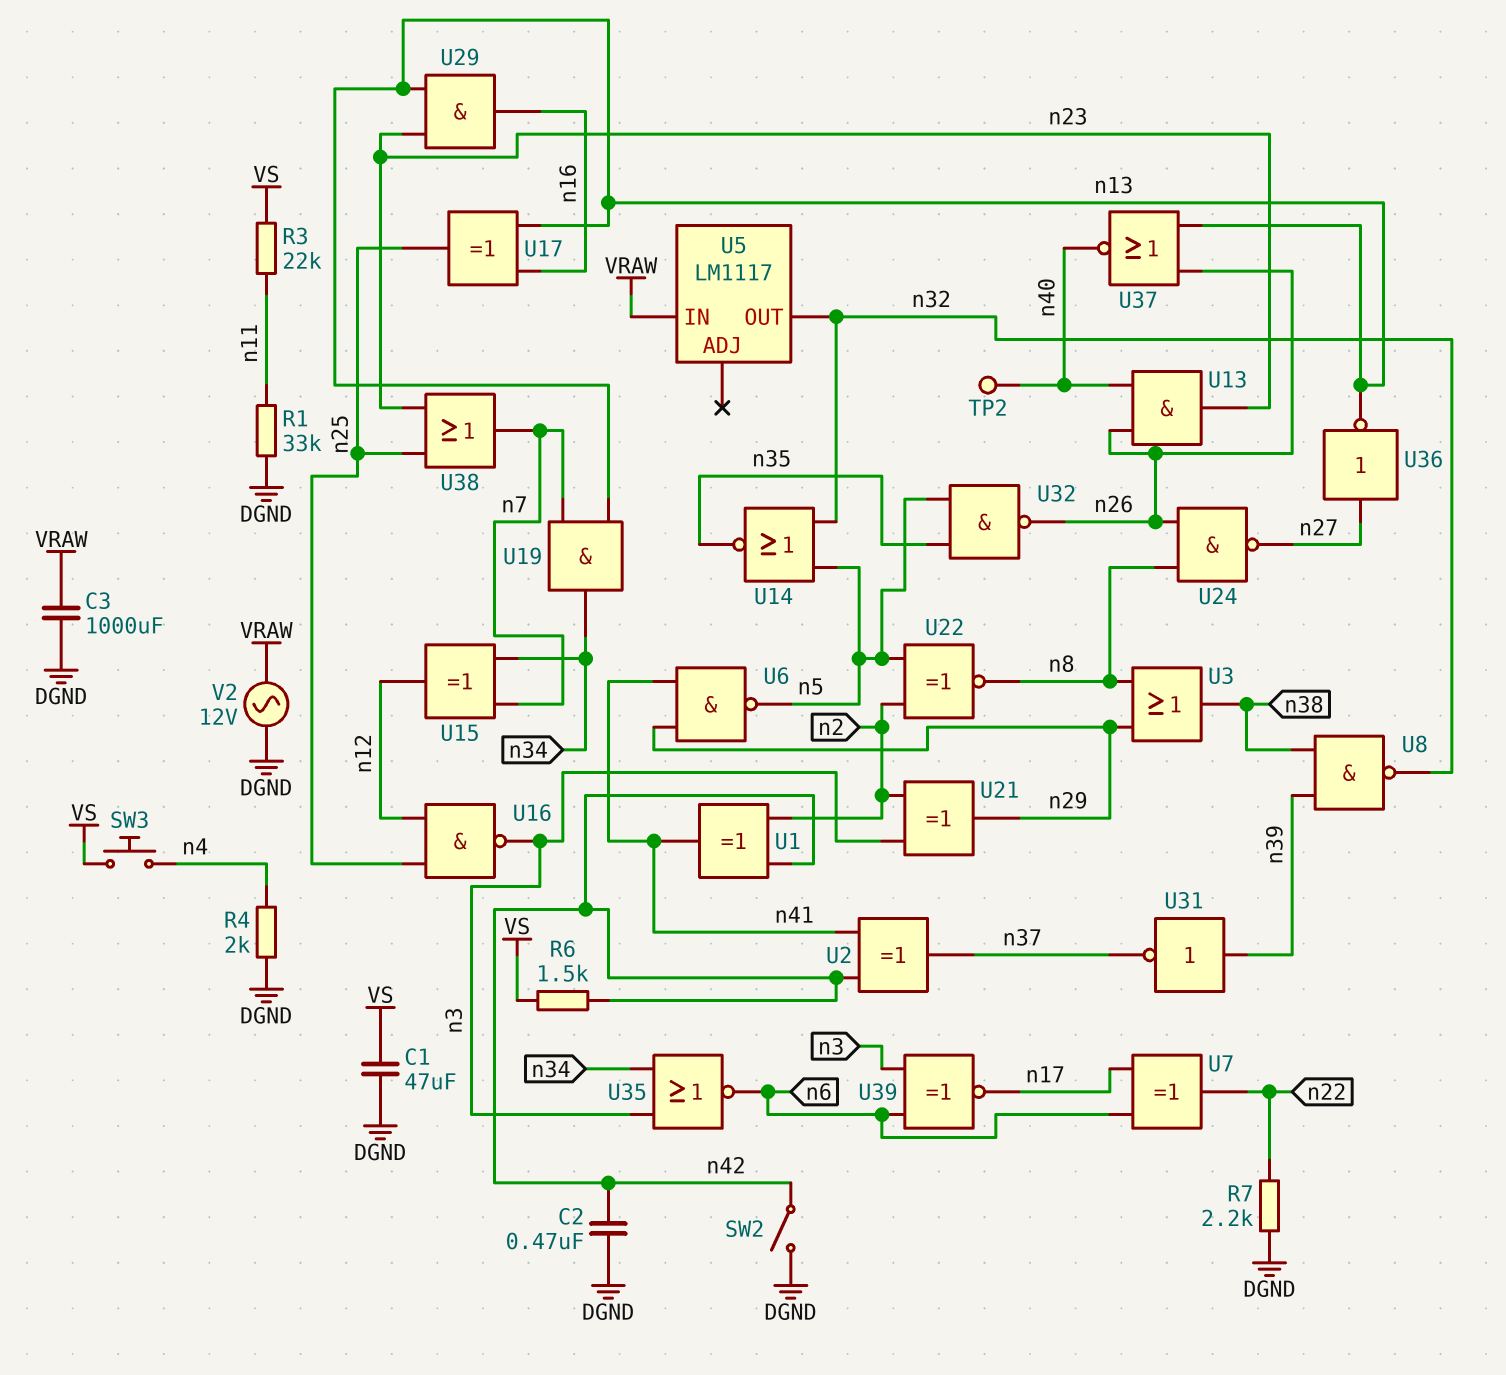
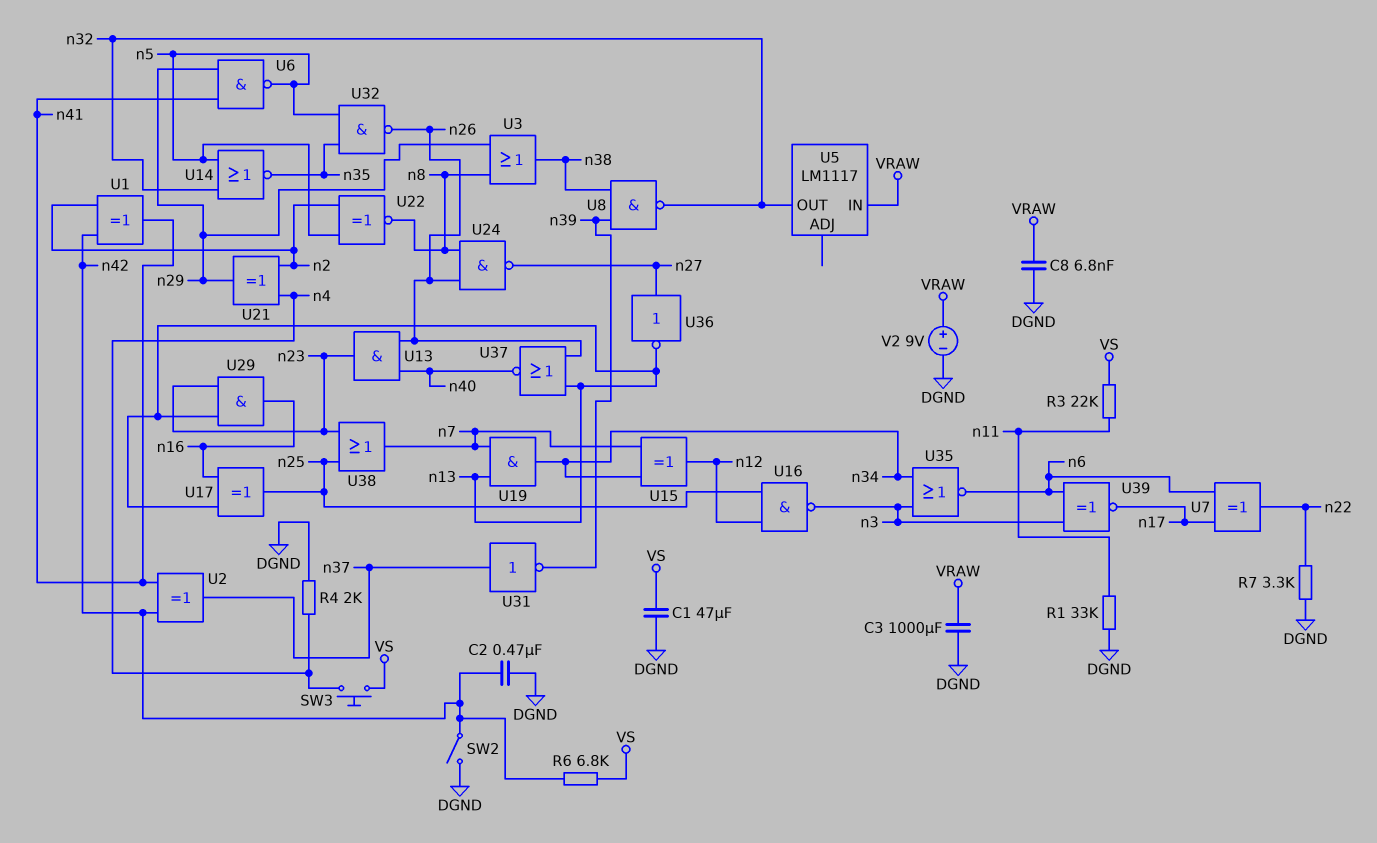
C8: none -> 6.8nF (DGND, VRAW)
R6: 1.5k (VS, n42) -> 6.8k (VS, n42)
R7: 2.2k (DGND, n22) -> 3.3k (DGND, n22)
TP2: test point (n40) -> none
U21: XOR (in n2, in n3, out n29) -> XOR (in n2, in n4, out n29)
U31: NOT (in n39, out n37) -> NOT (in n37, out n39)
V2: AC 12V (DGND, VRAW) -> 9V (plus VRAW, minus DGND)

